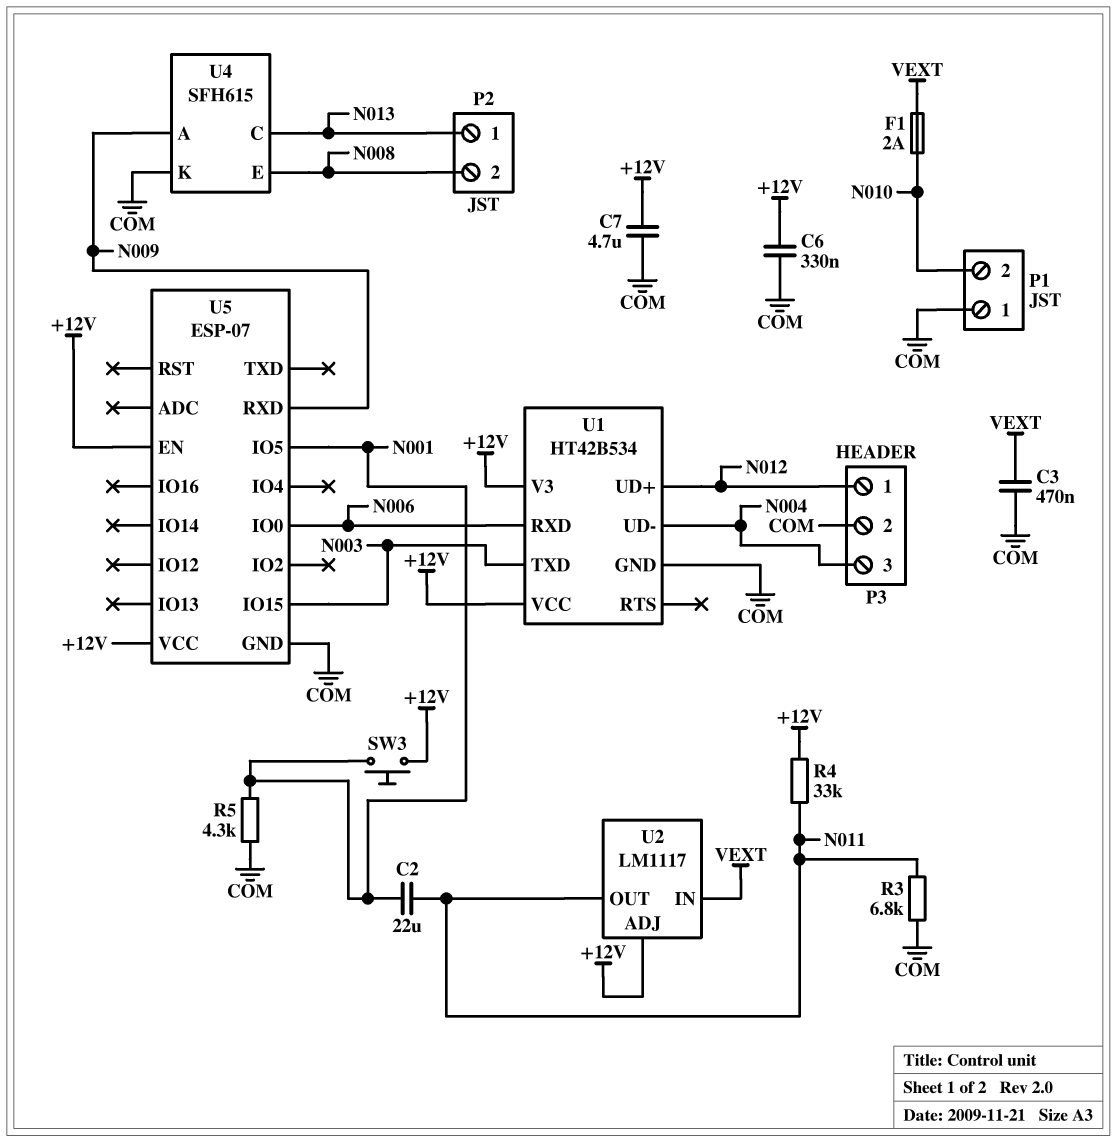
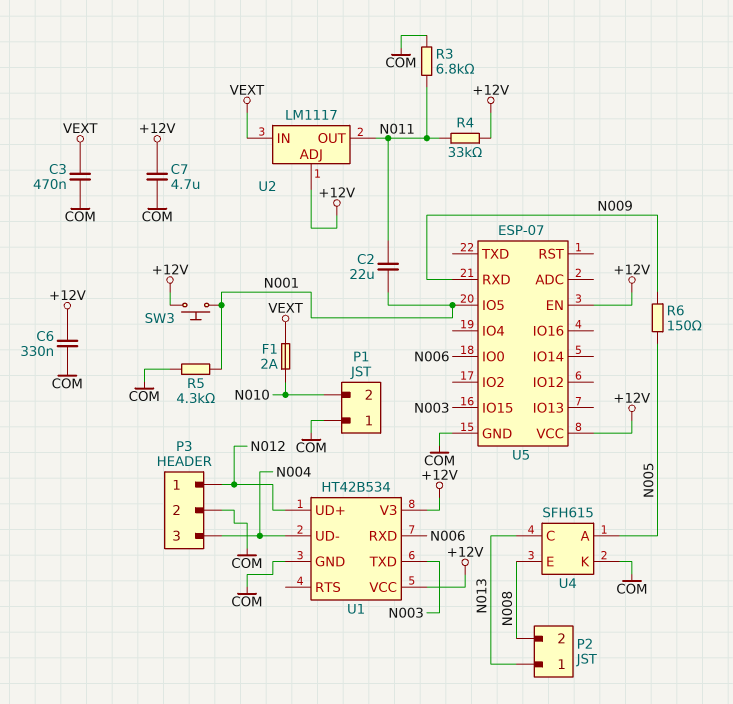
R6: none -> 150 (N005, N009)
U4 pin A: N009 -> N005

